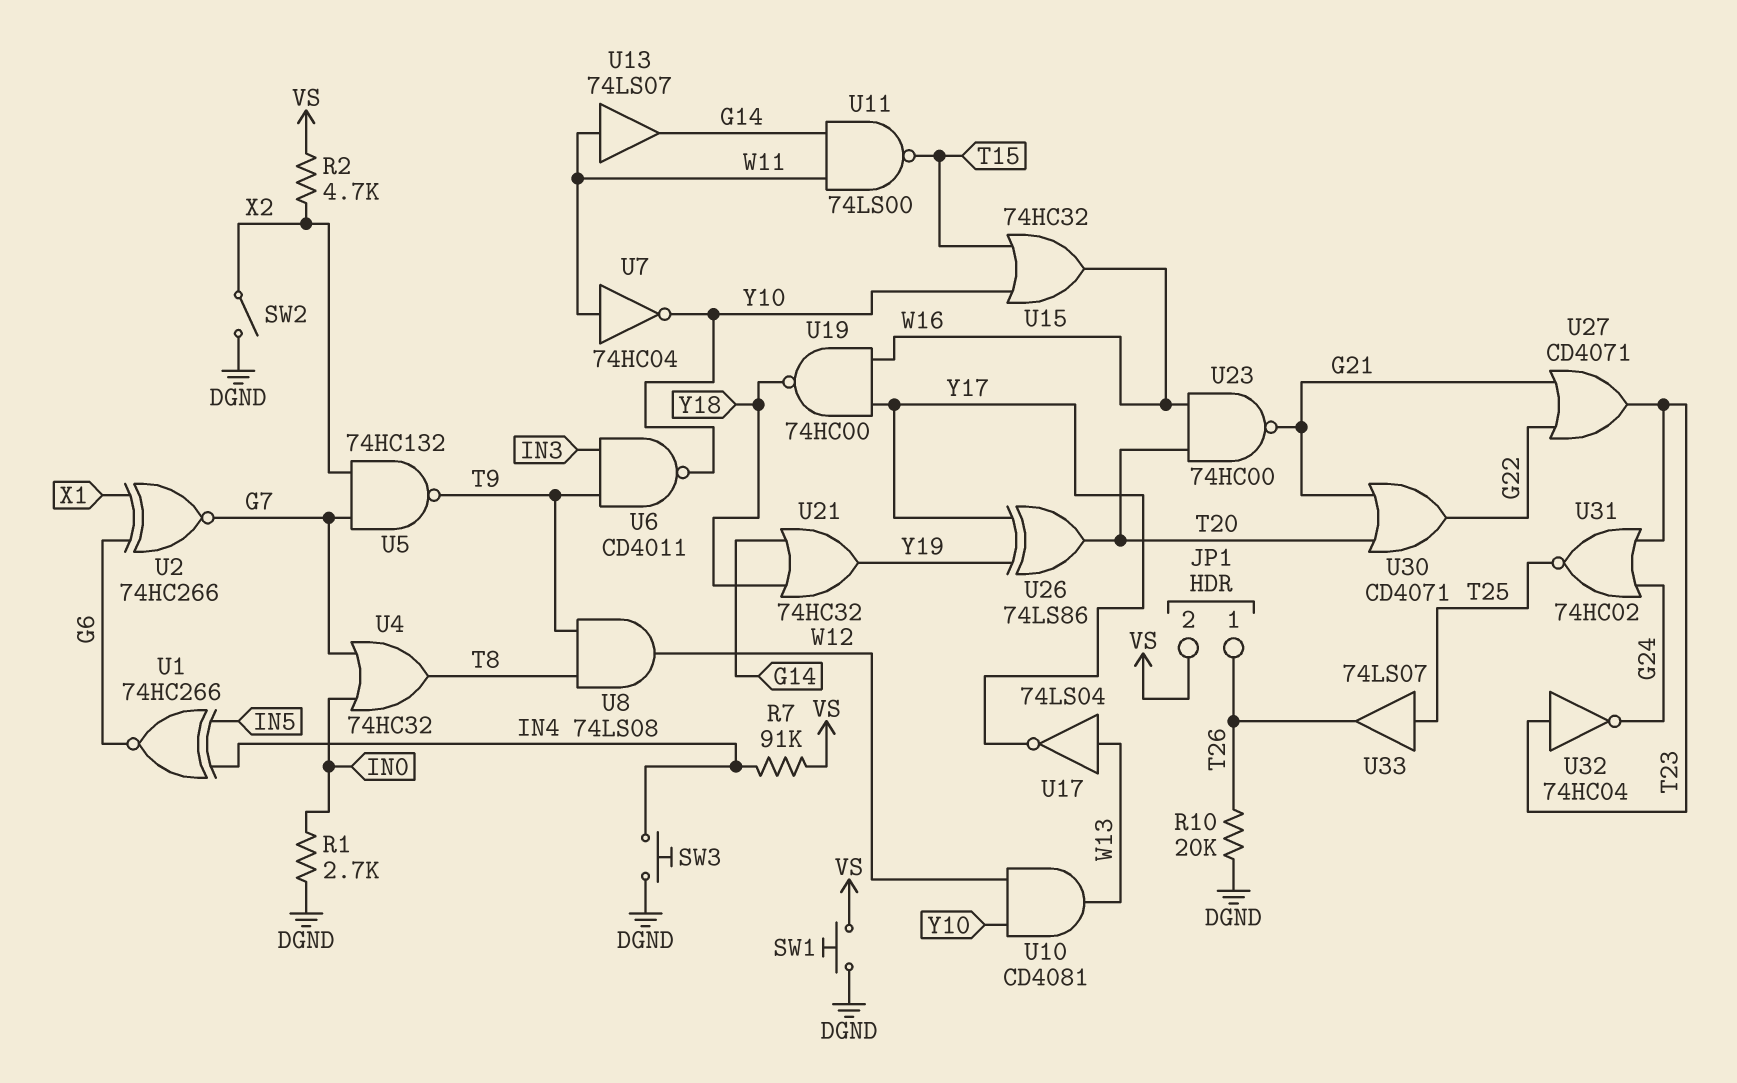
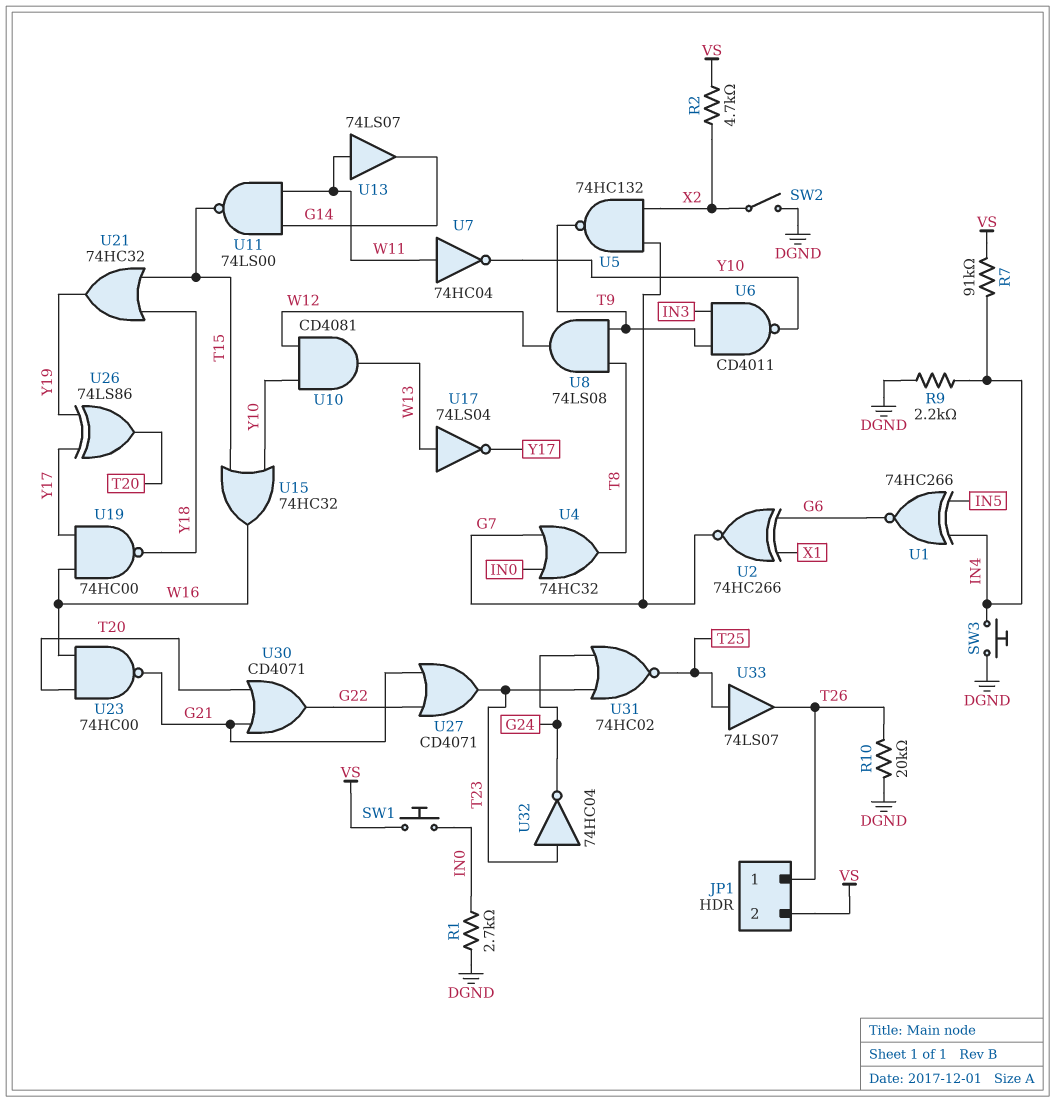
R9: none -> 2.2k (DGND, IN4)
SW1: button (DGND, VS) -> button (IN0, VS)
U21: OR 74HC32 (in G14, in Y18, out Y19) -> OR 74HC32 (in T15, in Y18, out Y19)

